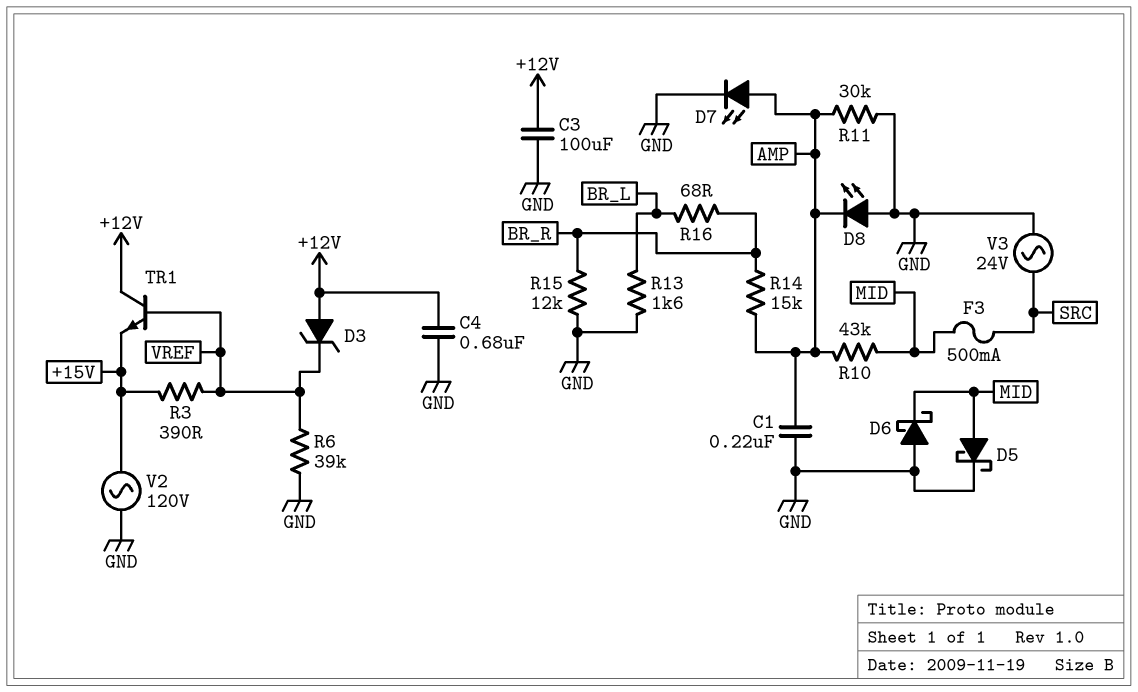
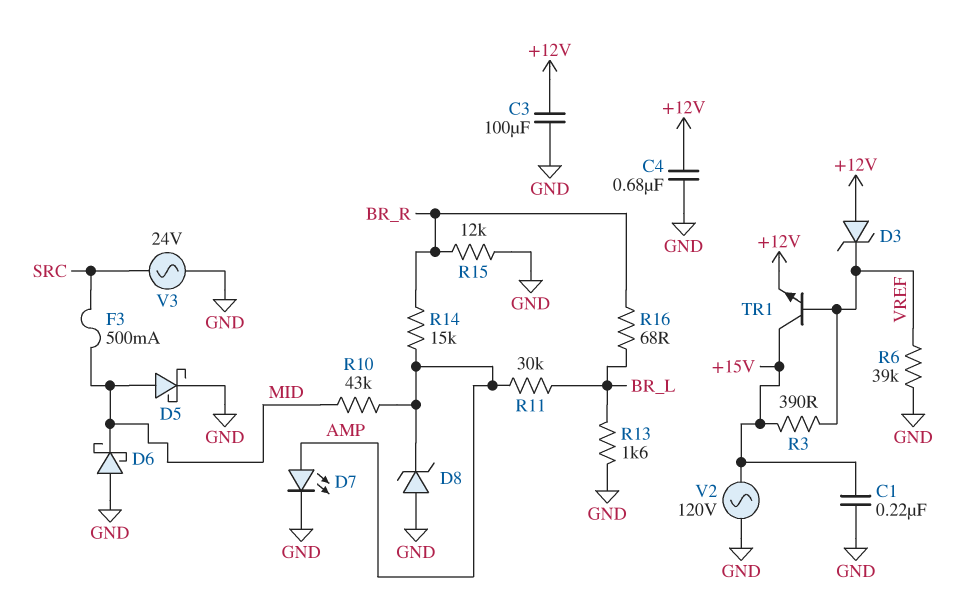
C1: 220nF (AMP, GND) -> 220nF (+15V, GND)
D8: LED (A GND, K AMP) -> zener (A GND, K AMP)
R11: 30k (AMP, GND) -> 30k (AMP, BR_L)
TR1: NPN (B VREF, C +12V, E +15V) -> NPN (B VREF, C +15V, E +12V)

